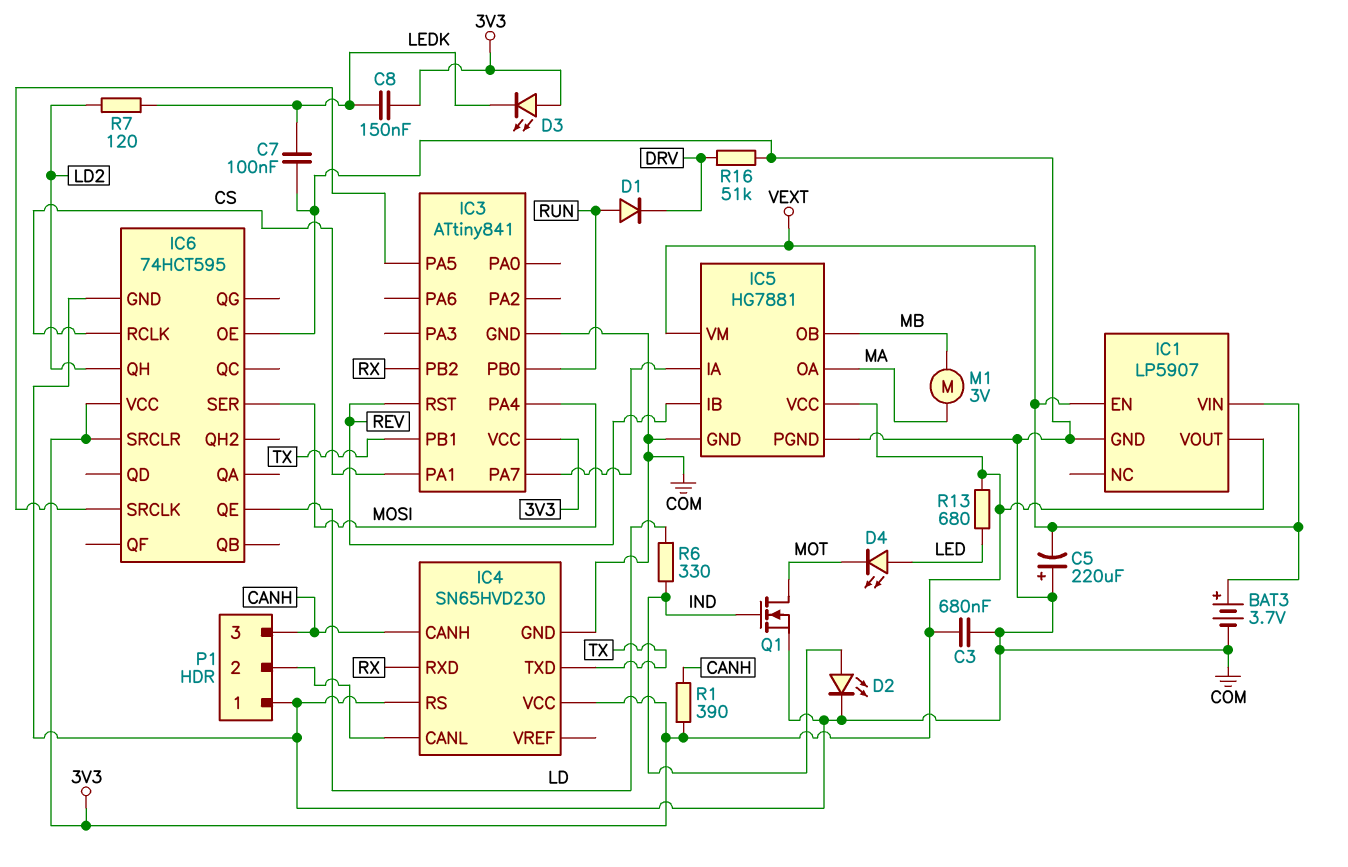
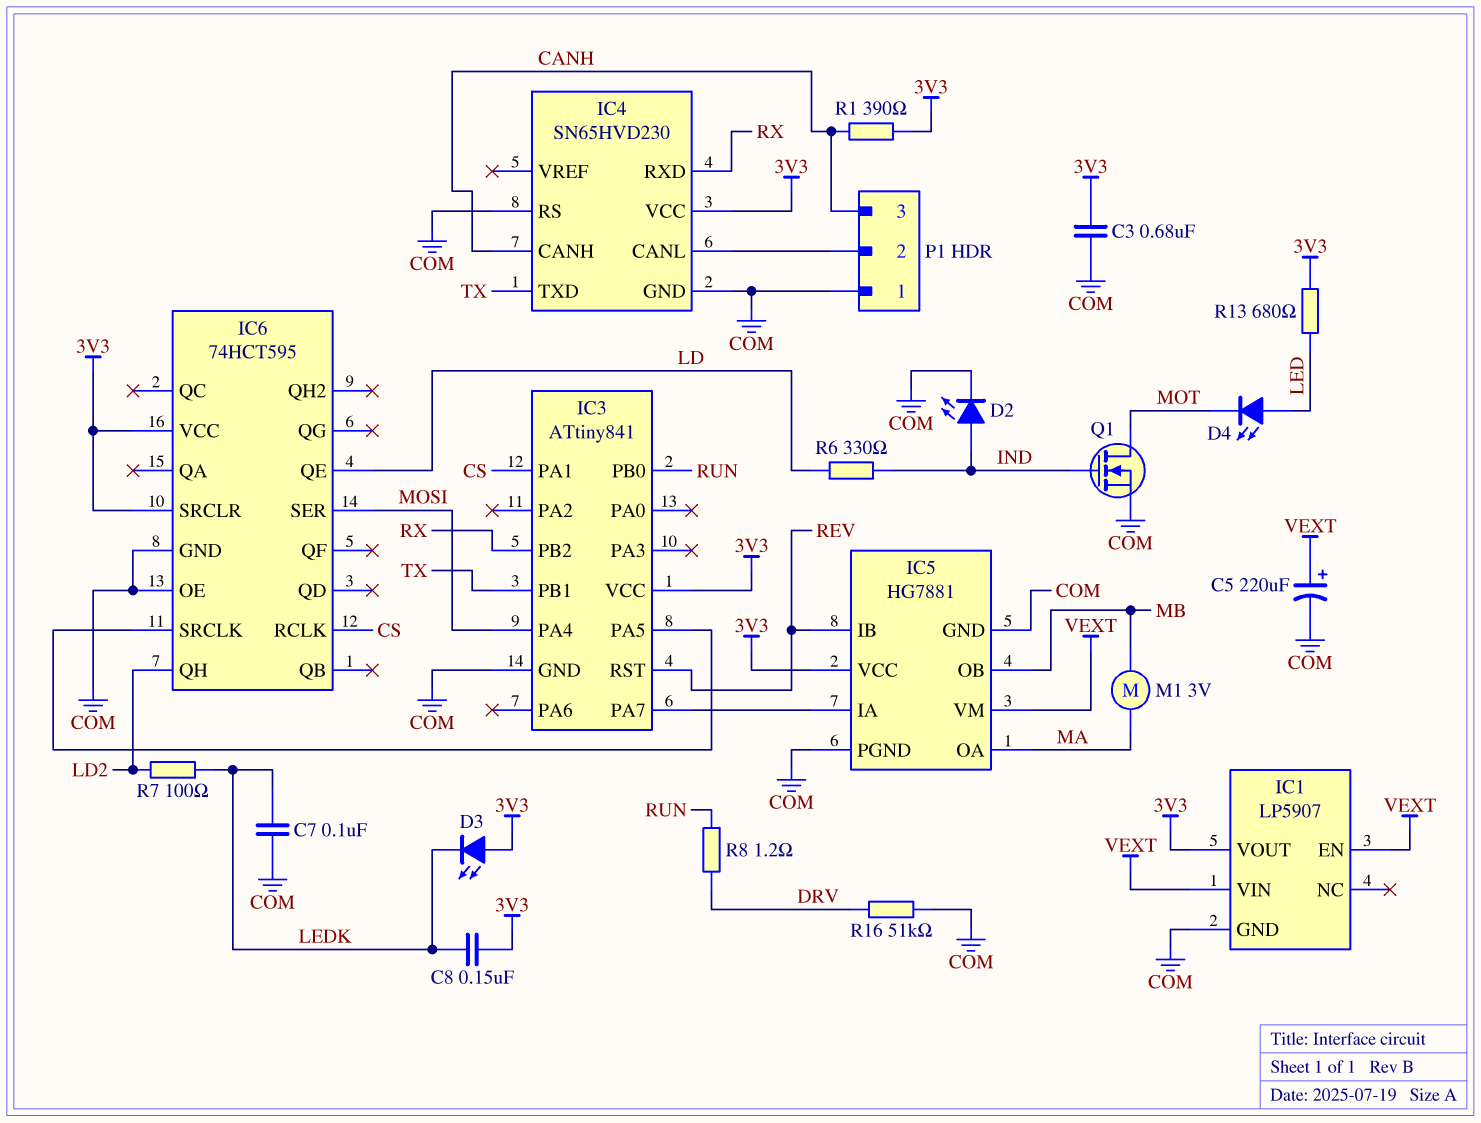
BAT3: 3.7V (plus VEXT, minus COM) -> none
C5: 220uF (plus COM, minus VEXT) -> 220uF (plus VEXT, minus COM)
D1: diode (A RUN, K DRV) -> none
R7: 120 (LD2, LEDK) -> 100 (LD2, LEDK)
R8: none -> 1.2 (DRV, RUN)

